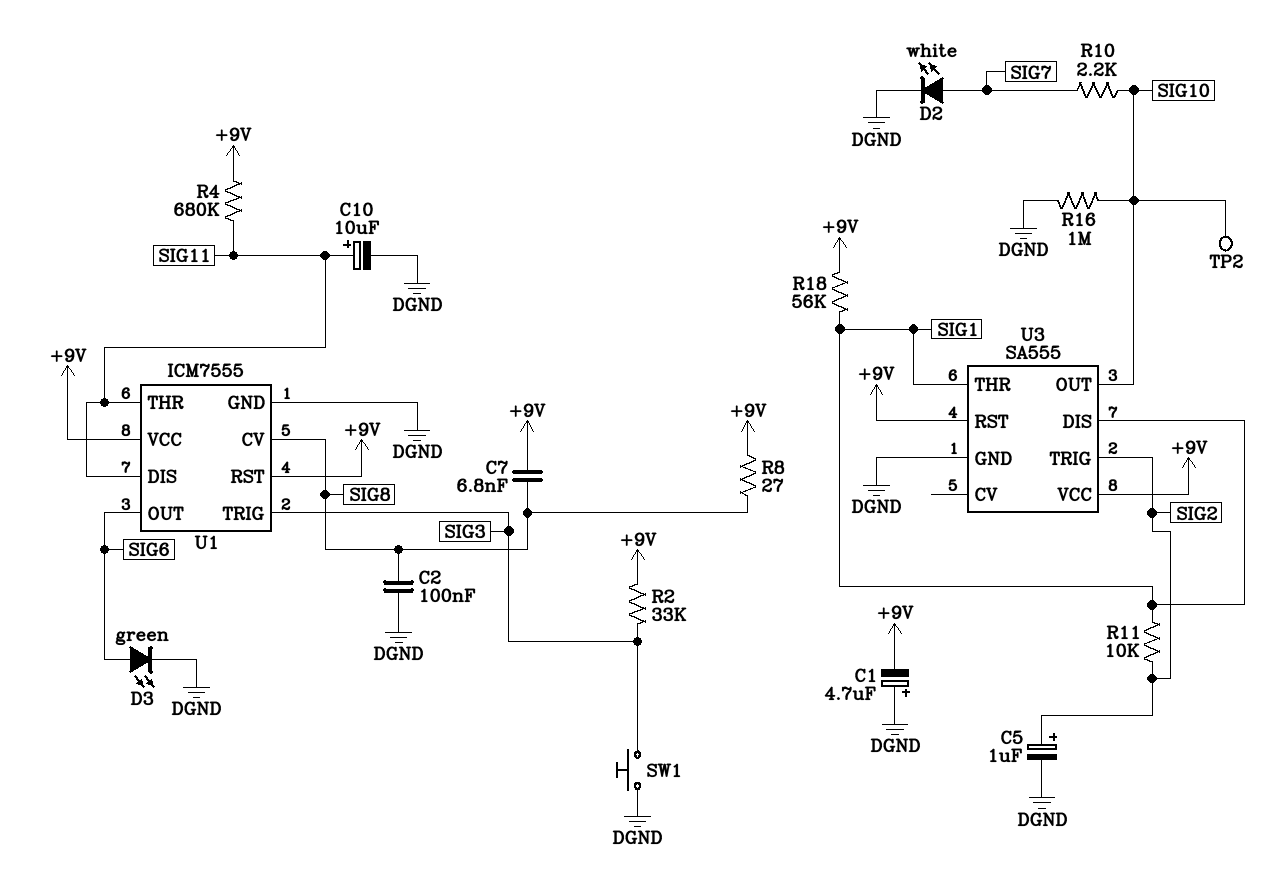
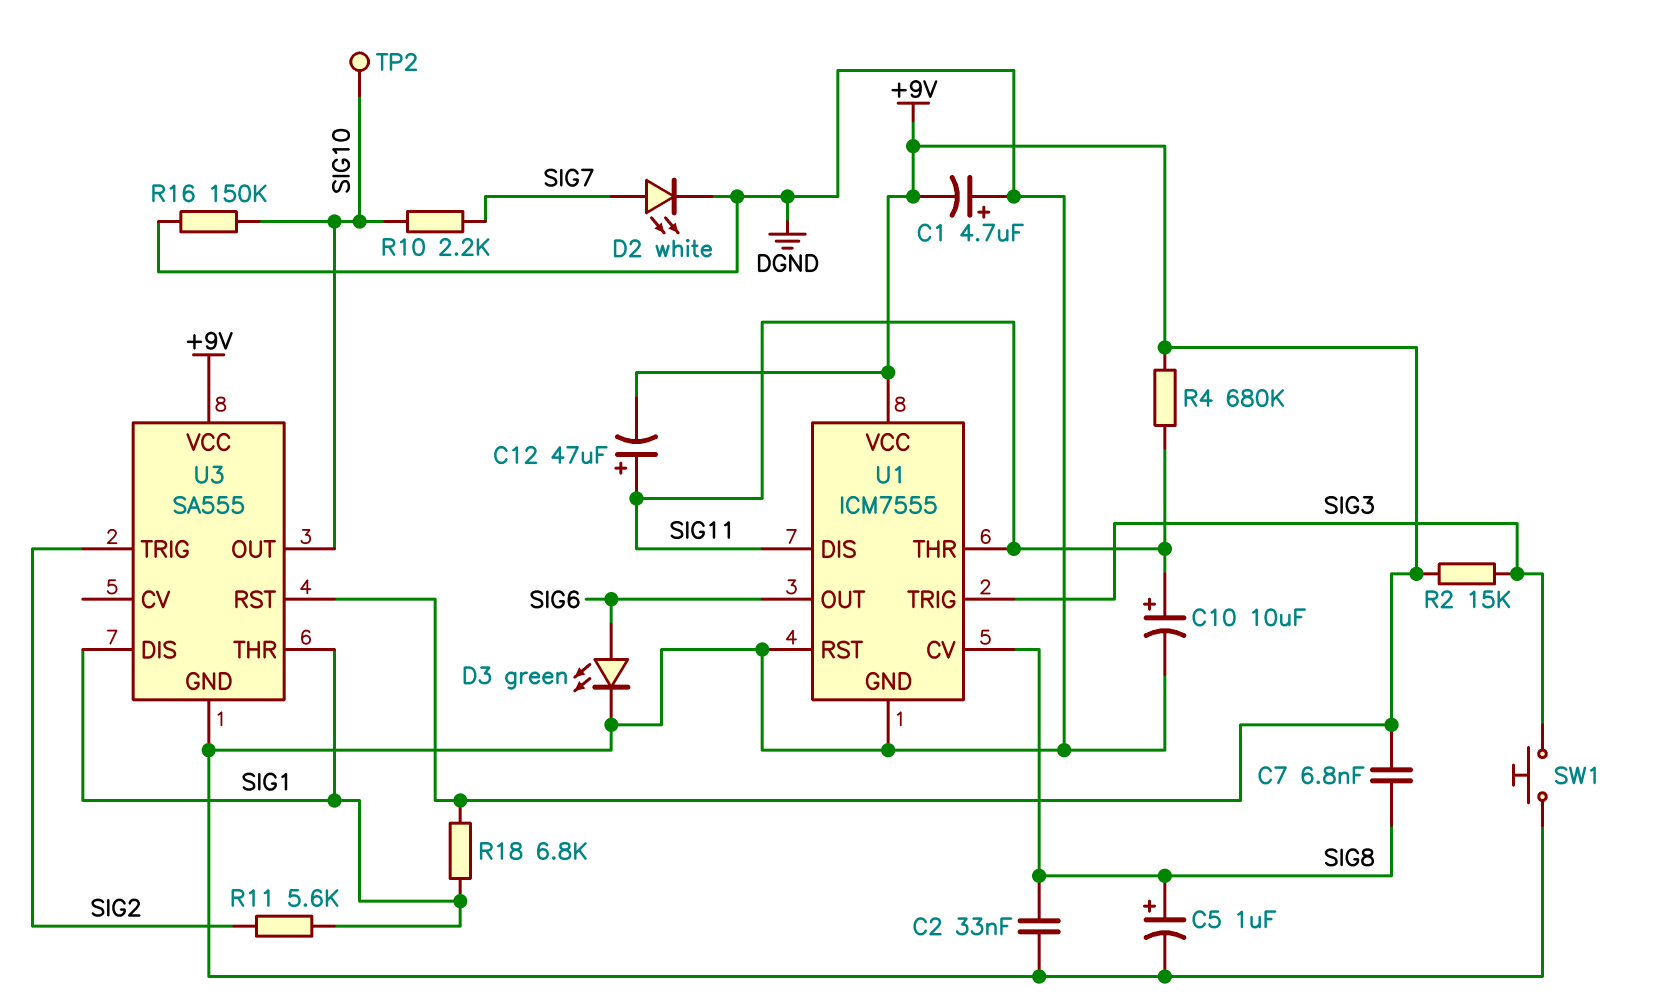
C2: 100nF (DGND, SIG8) -> 33nF (DGND, SIG8)
C5: 1uF (plus SIG2, minus DGND) -> 1uF (plus SIG8, minus DGND)
C12: none -> 47uF (plus SIG11, minus +9V)
R2: 33k (+9V, SIG3) -> 15k (+9V, SIG3)
R8: 27 (+9V, SIG8) -> none
R11: 10k (SIG1, SIG2) -> 5.6k (SIG1, SIG2)
R16: 1M (DGND, SIG10) -> 150k (DGND, SIG10)
R18: 56k (+9V, SIG1) -> 6.8k (+9V, SIG1)
U1 pin RST: +9V -> DGND

